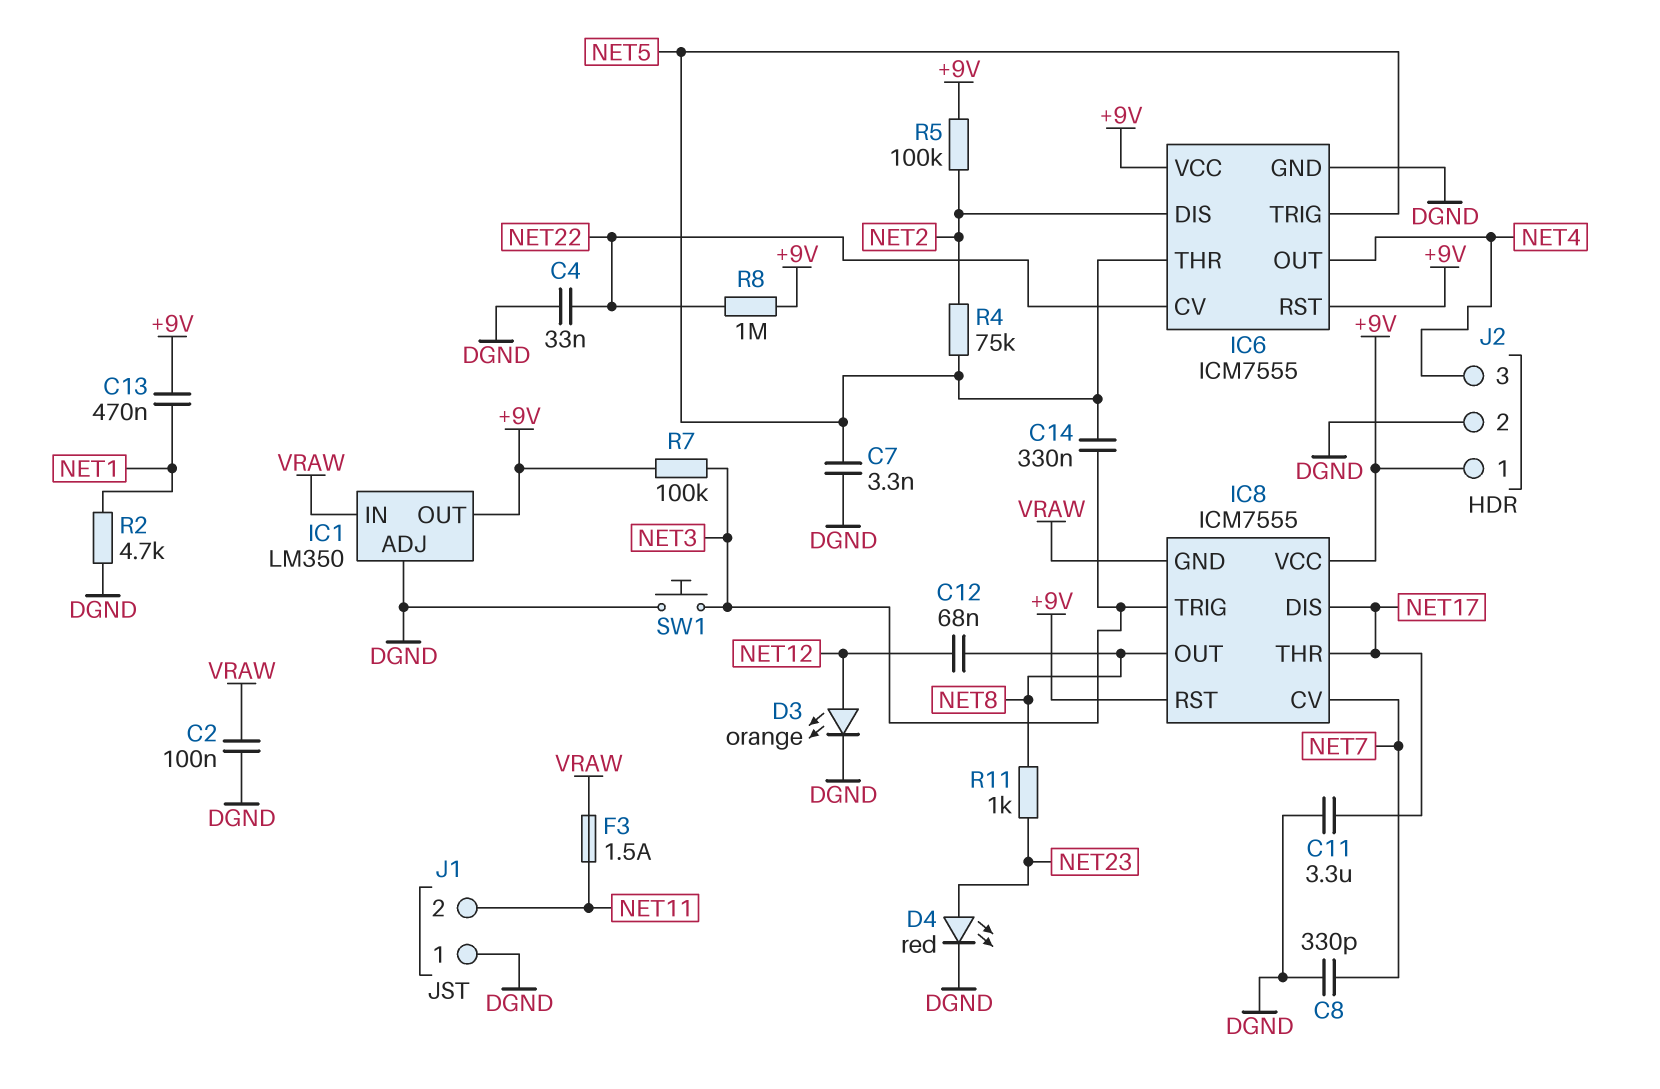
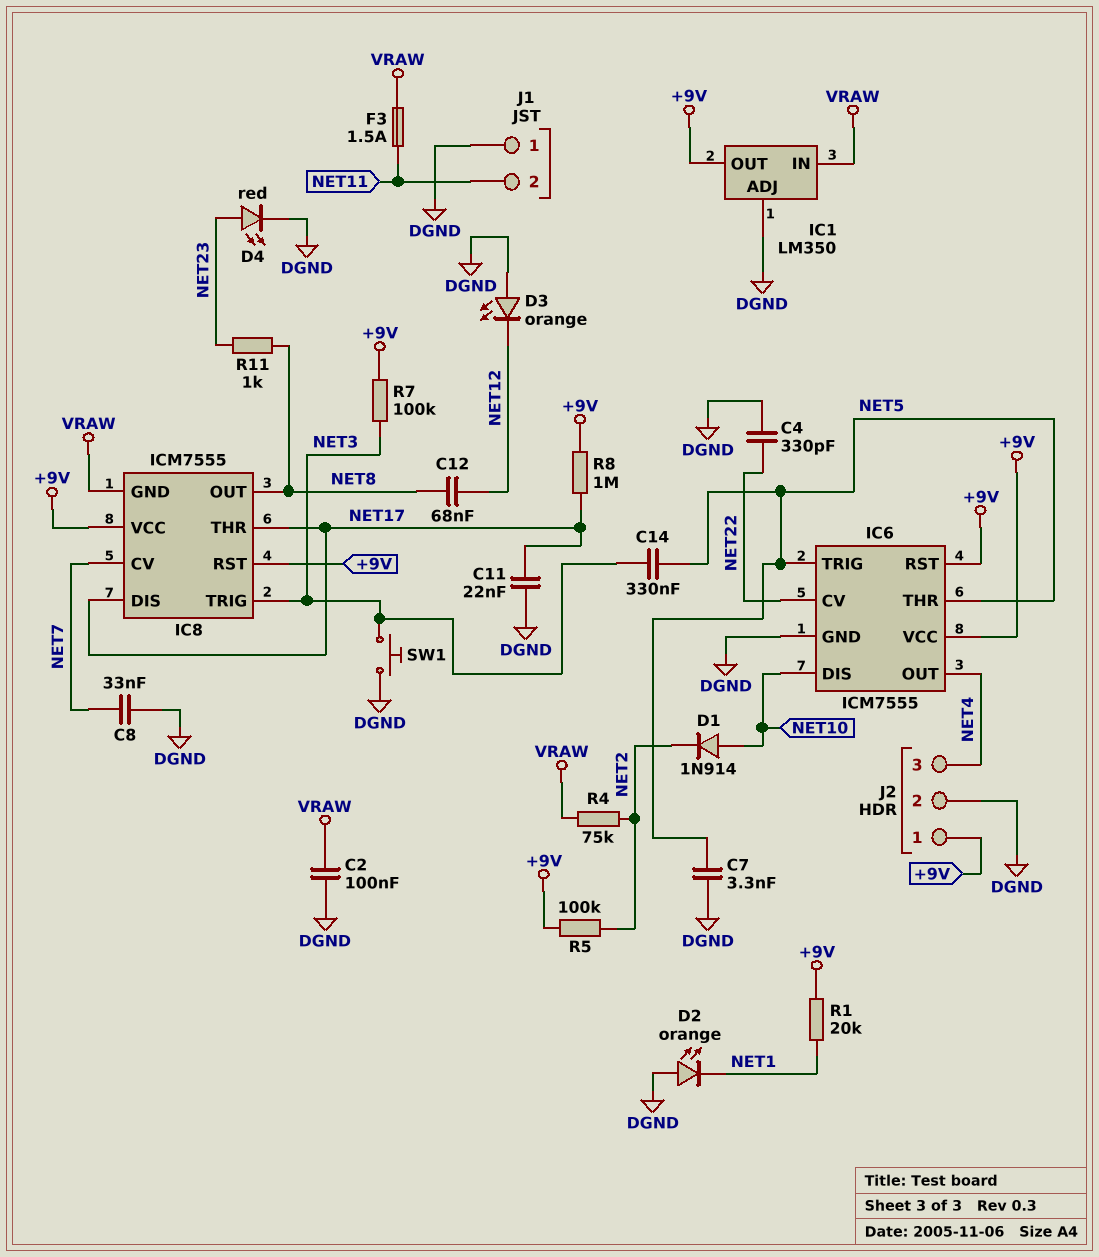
C4: 33nF (DGND, NET22) -> 330pF (DGND, NET22)
C8: 330pF (DGND, NET7) -> 33nF (DGND, NET7)
C11: 3.3uF (DGND, NET17) -> 22nF (DGND, NET17)
C13: 470nF (+9V, NET1) -> none
D1: none -> diode 1N914 (A NET10, K NET2)
D2: none -> LED orange (A DGND, K NET1)
D3: LED orange (A NET12, K DGND) -> LED orange (A DGND, K NET12)
IC6 pin DIS: NET2 -> NET10
R1: none -> 20k (+9V, NET1)
R2: 4.7k (DGND, NET1) -> none
R4: 75k (NET2, NET5) -> 75k (NET2, VRAW)
R8: 1M (+9V, NET22) -> 1M (+9V, NET17)

